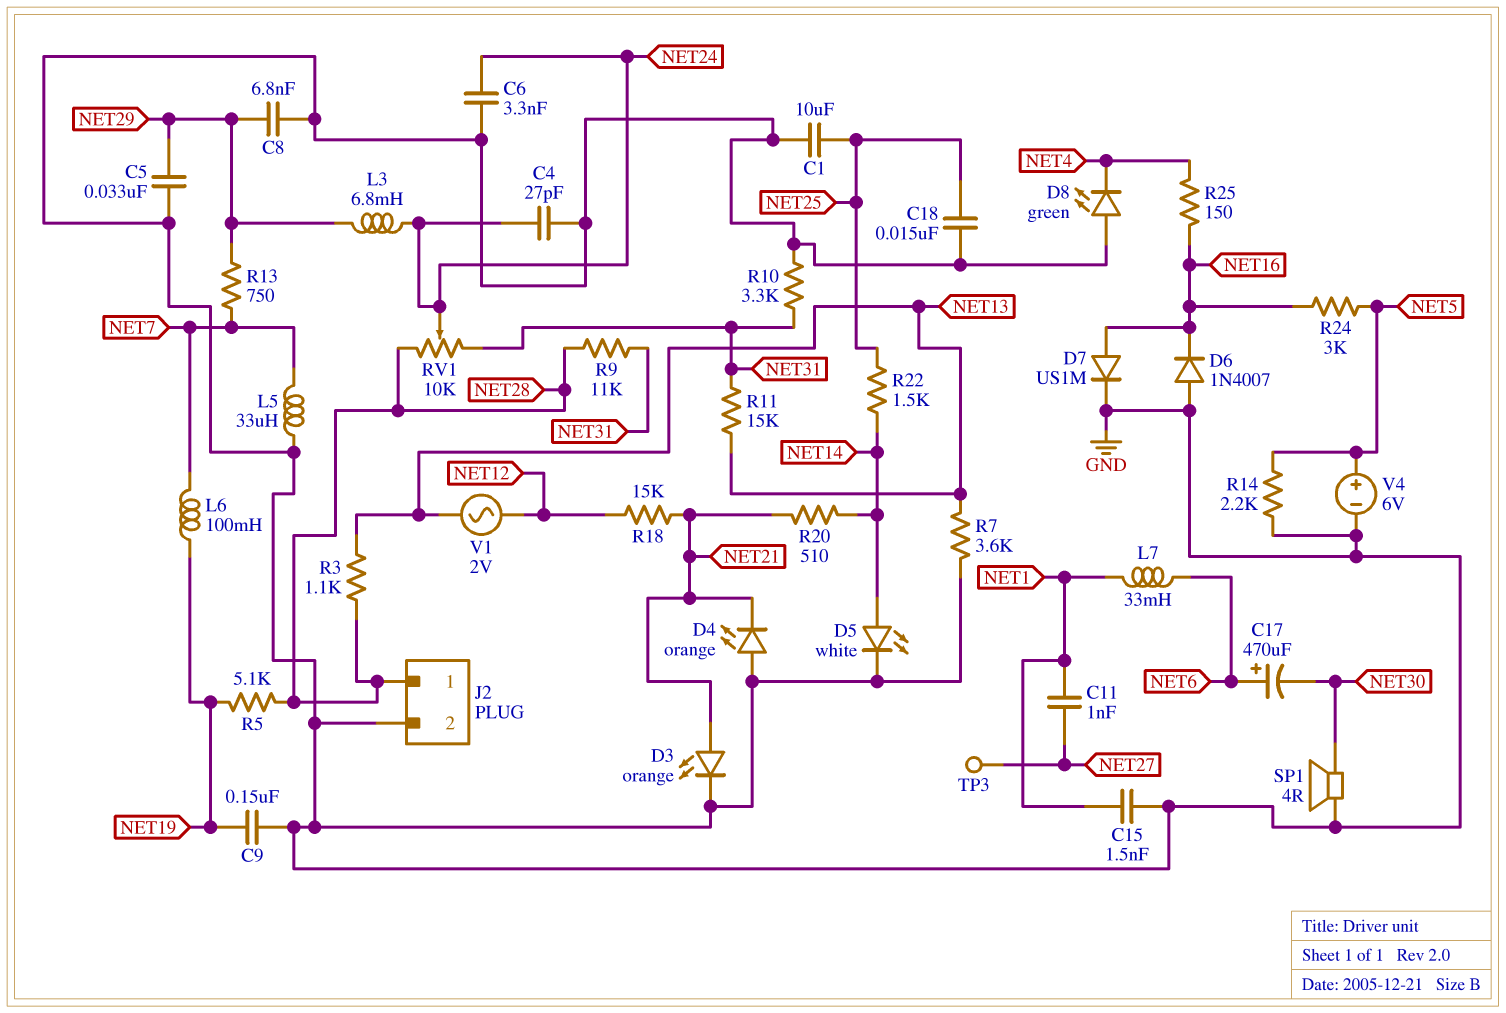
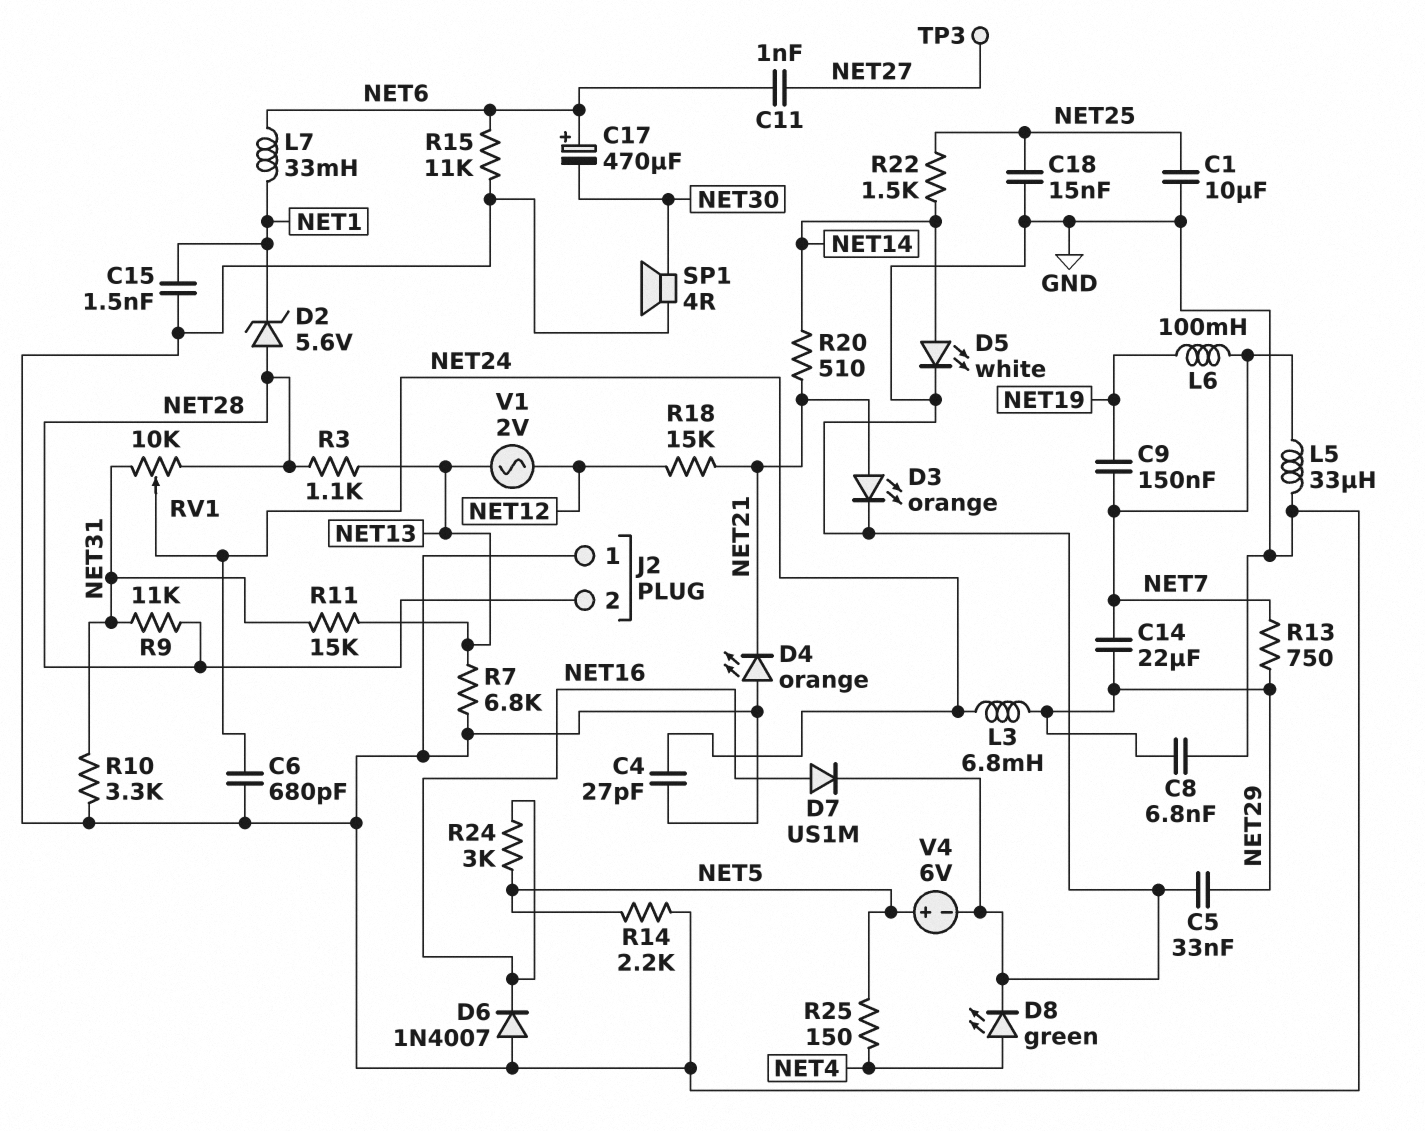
C6: 3.3nF (GND, NET24) -> 680pF (GND, NET24)
C9: 150nF (GND, NET19) -> 150nF (NET7, NET19)
C11: 1nF (NET1, NET27) -> 1nF (NET6, NET27)
C14: none -> 22uF (NET7, NET29)
D2: none -> zener 5.6V (A NET28, K NET1)
D8: LED green (A GND, K NET4) -> LED green (A NET4, K GND)
J2 pin 1: NET28 -> GND
J2 pin 2: GND -> NET28
R5: 5.1k (NET19, NET28) -> none
R7: 3.6k (GND, NET13) -> 6.8k (GND, NET13)
R15: none -> 11k (GND, NET6)
R25: 150 (NET4, NET16) -> 150 (NET4, NET5)

